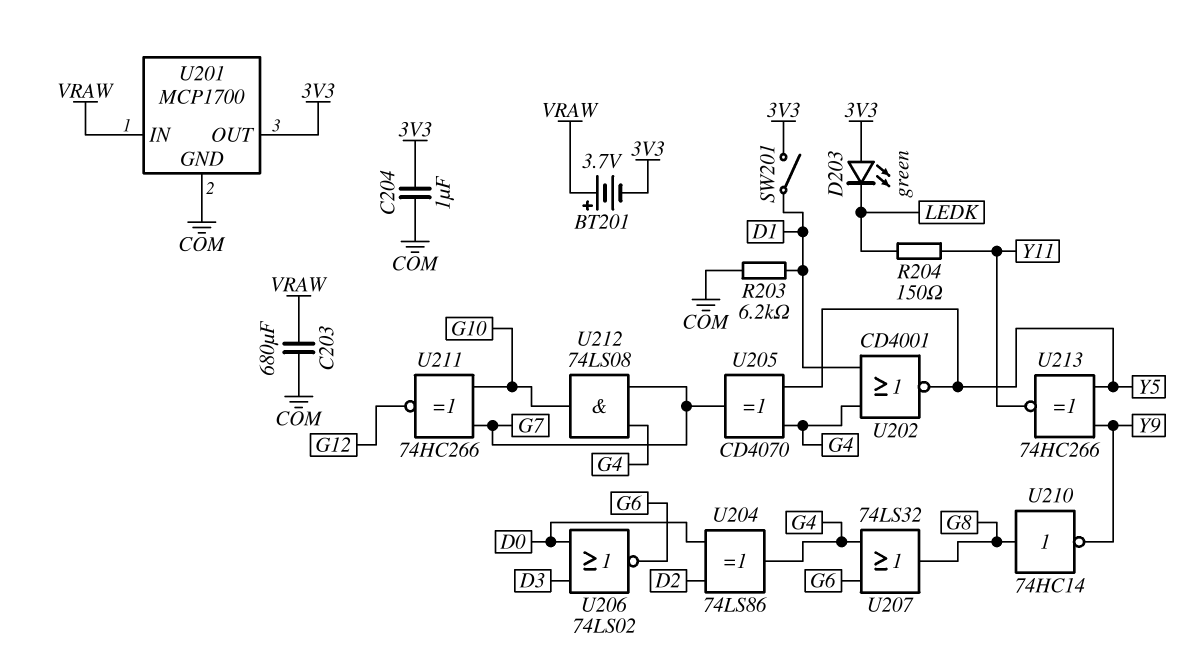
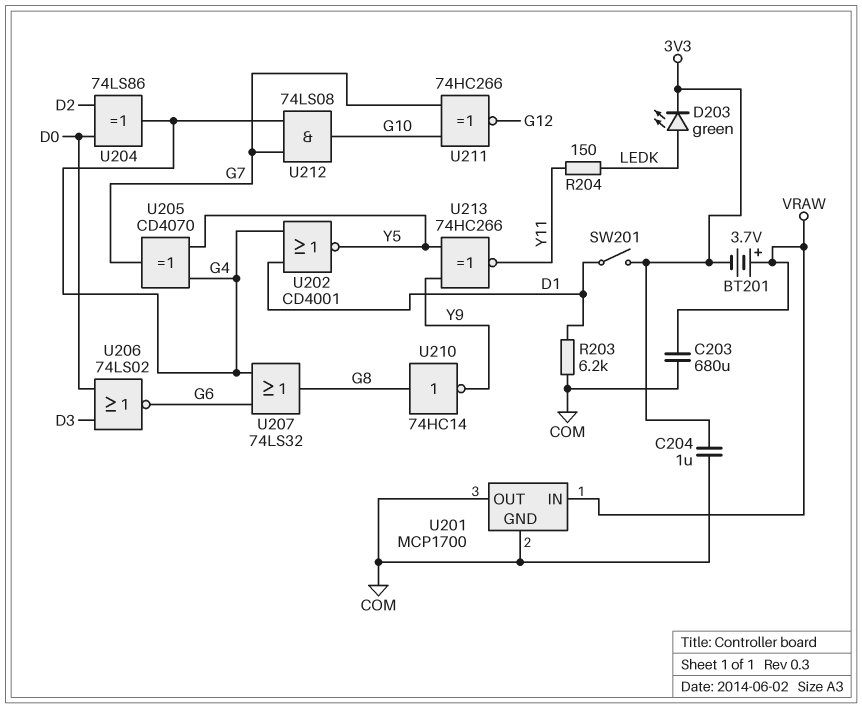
D203: LED green (A 3V3, K LEDK) -> LED green (A LEDK, K 3V3)
U201 pin OUT: 3V3 -> COM

